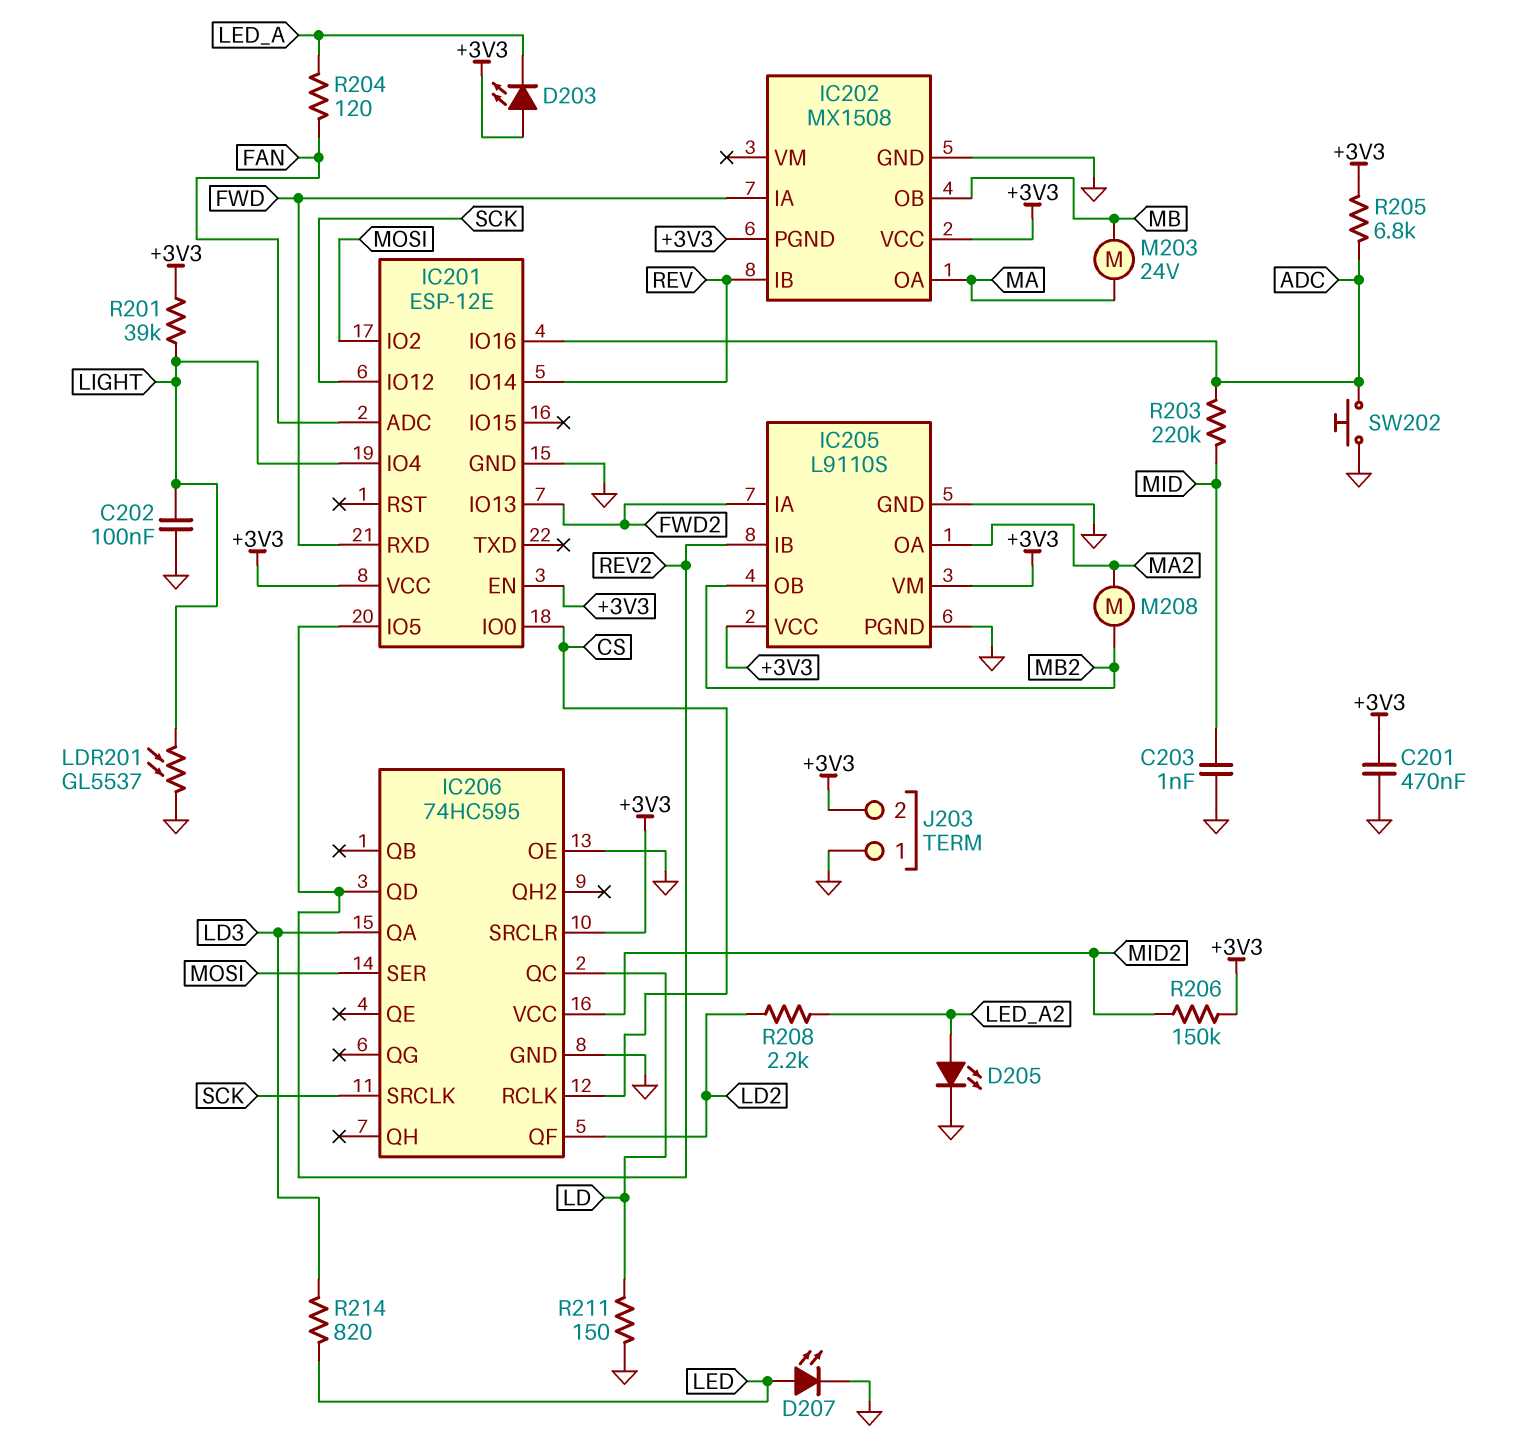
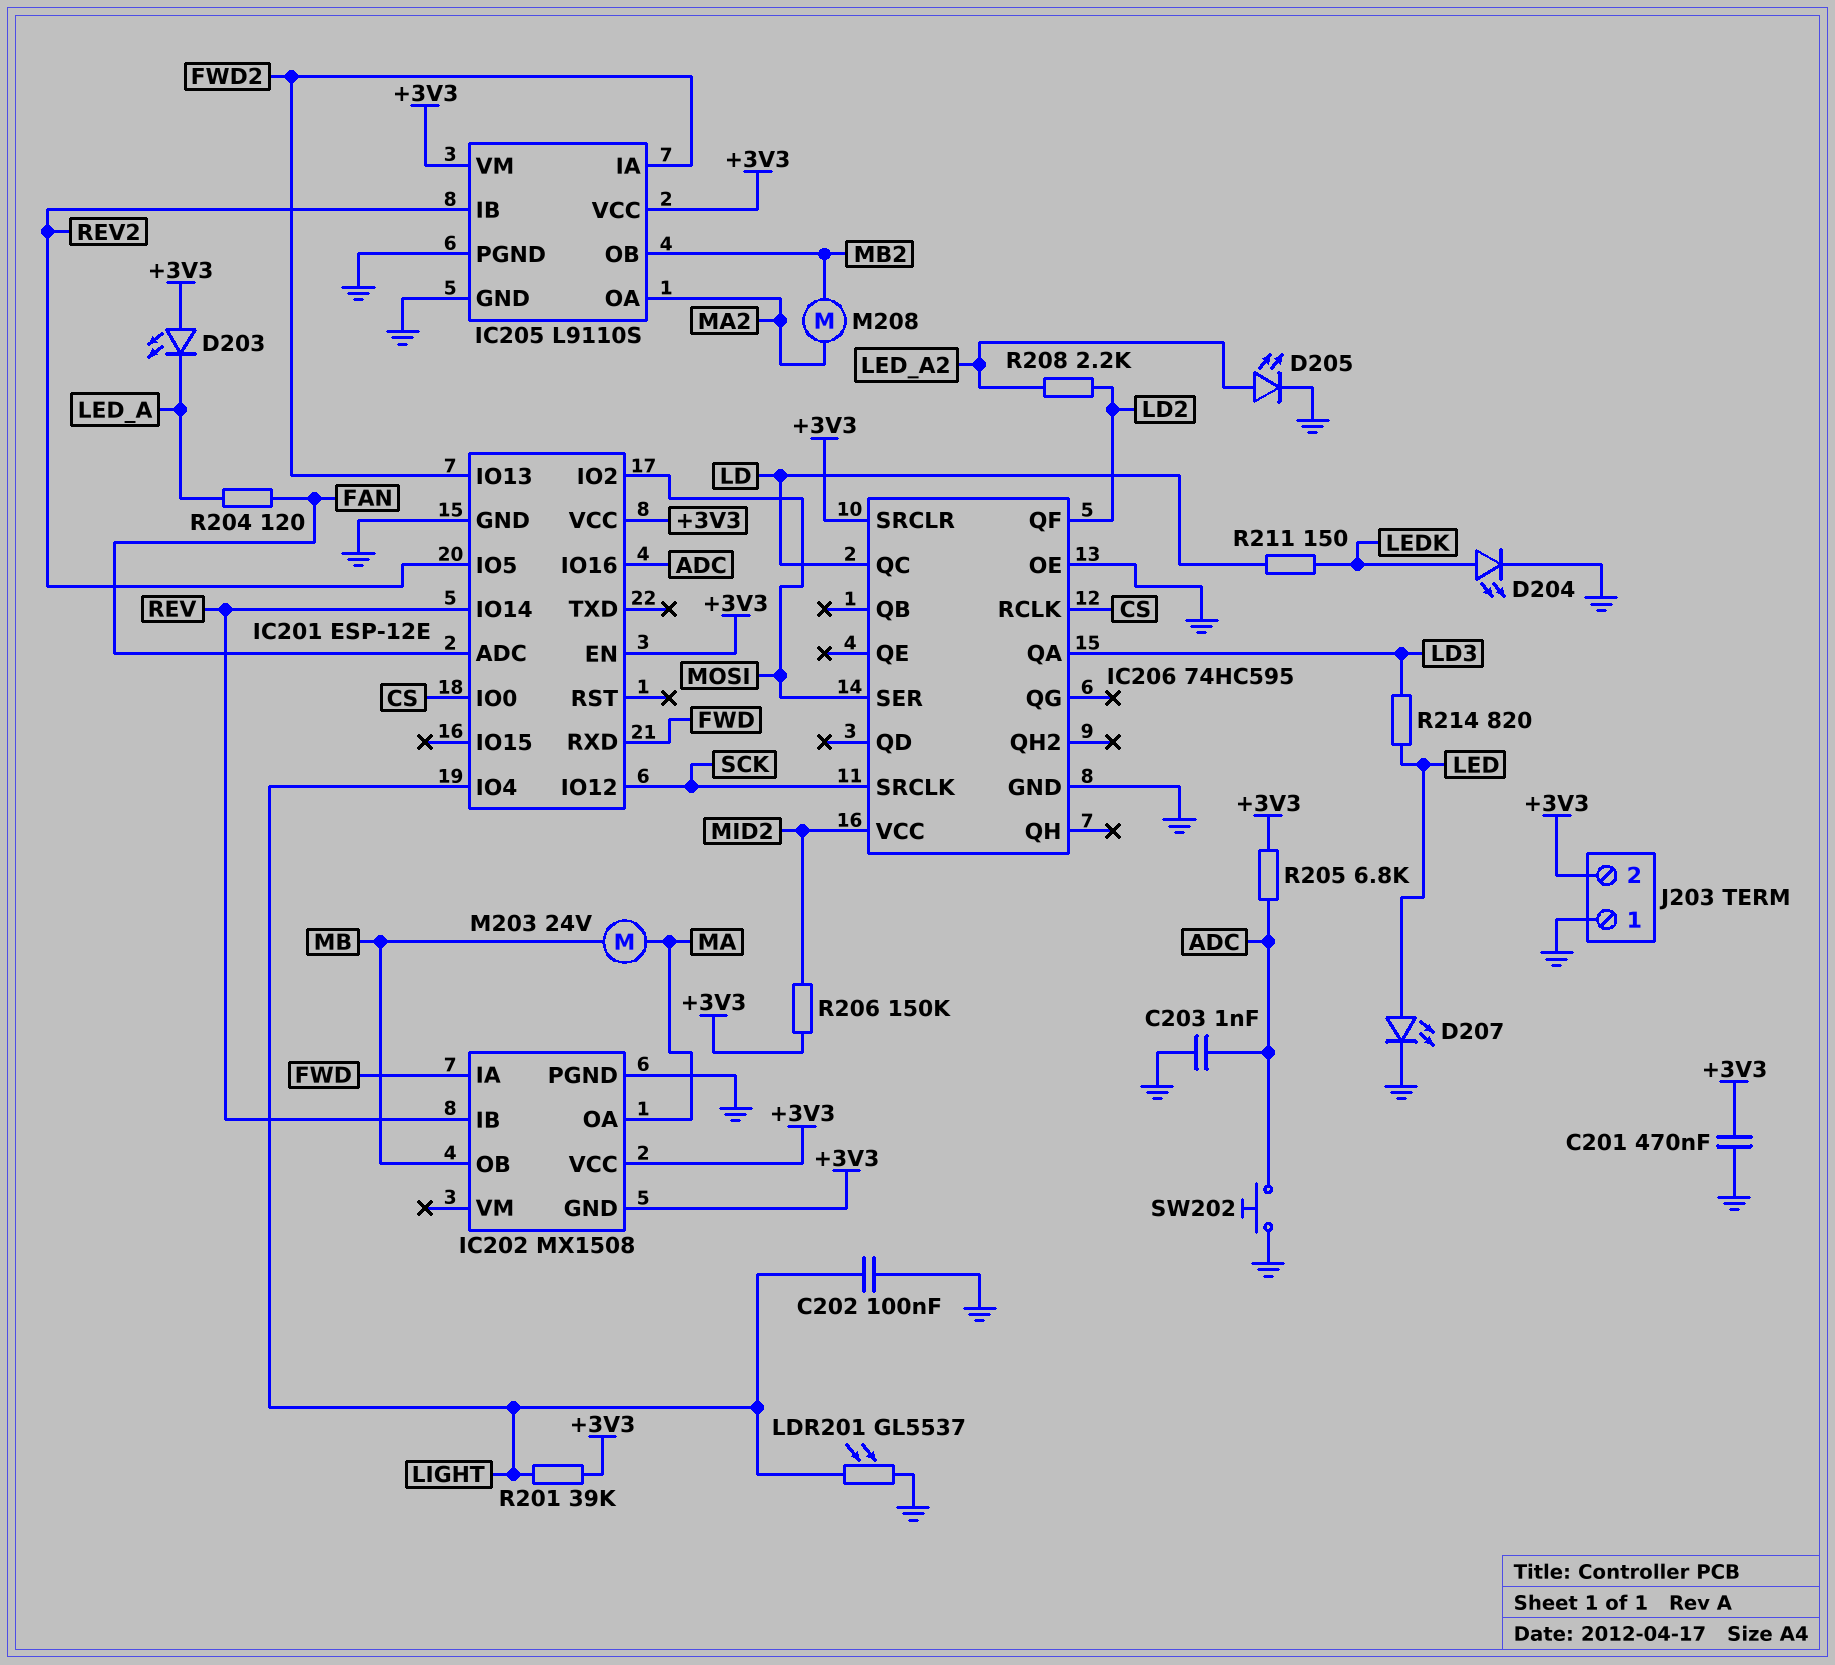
C203: 1nF (GND, MID) -> 1nF (ADC, GND)
D204: none -> LED (A LEDK, K GND)
IC202 pin GND: GND -> +3V3
IC202 pin PGND: +3V3 -> GND
IC206 pin QD: REV2 -> none
R203: 220k (ADC, MID) -> none
R211: 150 (GND, LD) -> 150 (LD, LEDK)

